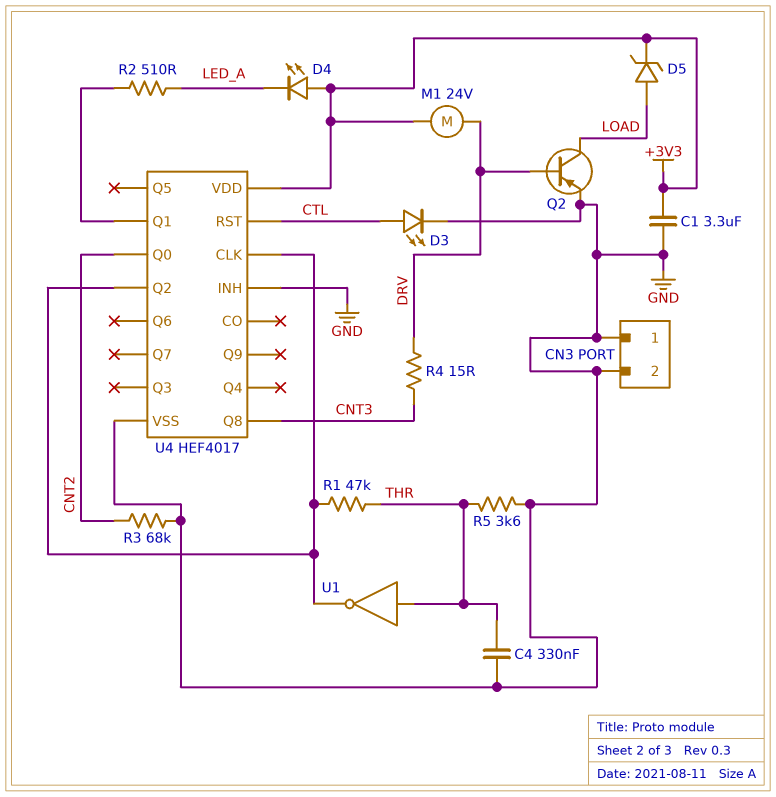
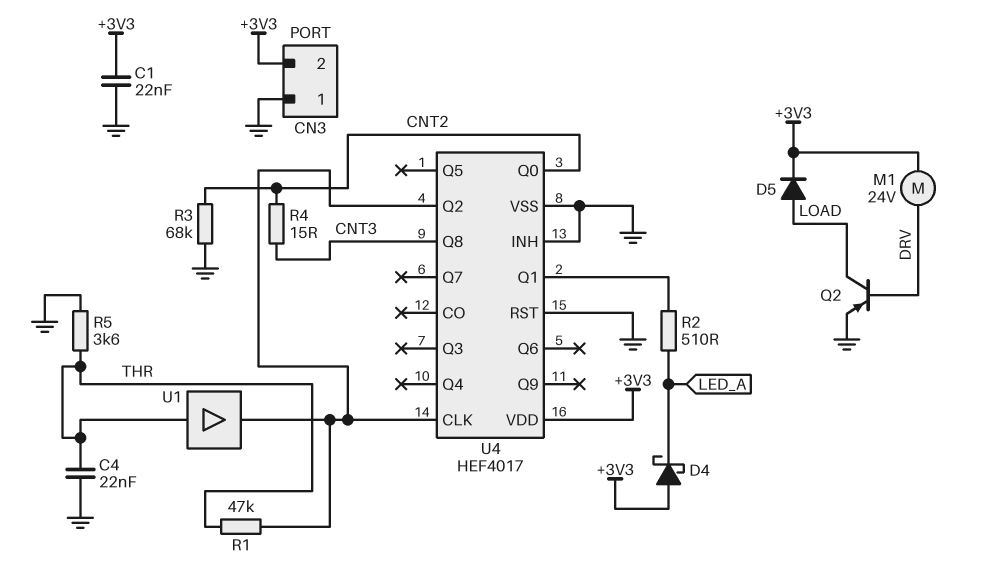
C1: 3.3uF (+3V3, GND) -> 22nF (+3V3, GND)
C4: 330nF (GND, THR) -> 22nF (GND, THR)
CN3 pin 2: GND -> +3V3
D3: LED (A CTL, K GND) -> none
D4: LED (A +3V3, K LED_A) -> schottky (A +3V3, K LED_A)
D5: zener (A LOAD, K +3V3) -> diode (A LOAD, K +3V3)
R4: 15 (CNT3, DRV) -> 15 (CNT2, CNT3)
U1: NOT (in THR, out U4/CLK) -> buffer (in THR, out U4/CLK)
U4 pin RST: CTL -> GND

